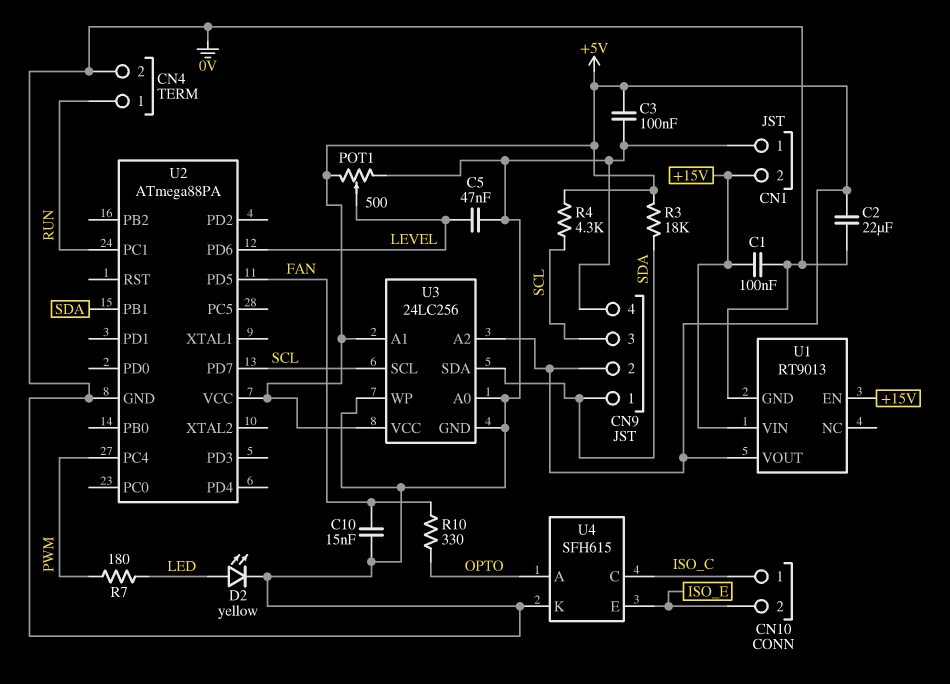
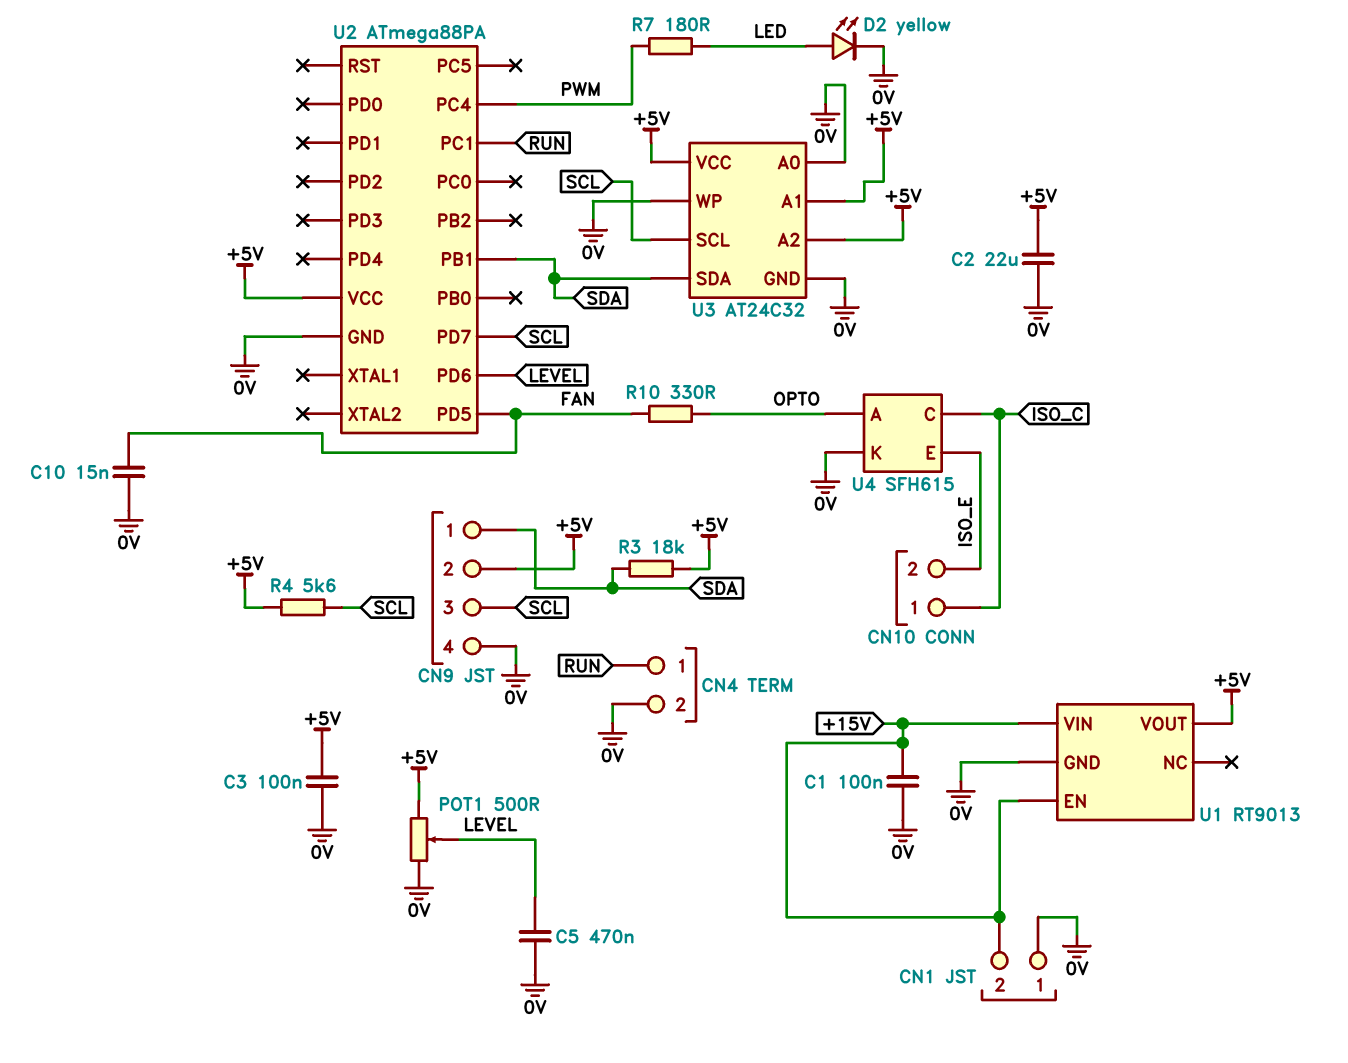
C5: 47nF (0V, LEVEL) -> 470nF (0V, LEVEL)
R4: 4.3k (+5V, SCL) -> 5.6k (+5V, SCL)
U3: 24LC256 -> AT24C32

